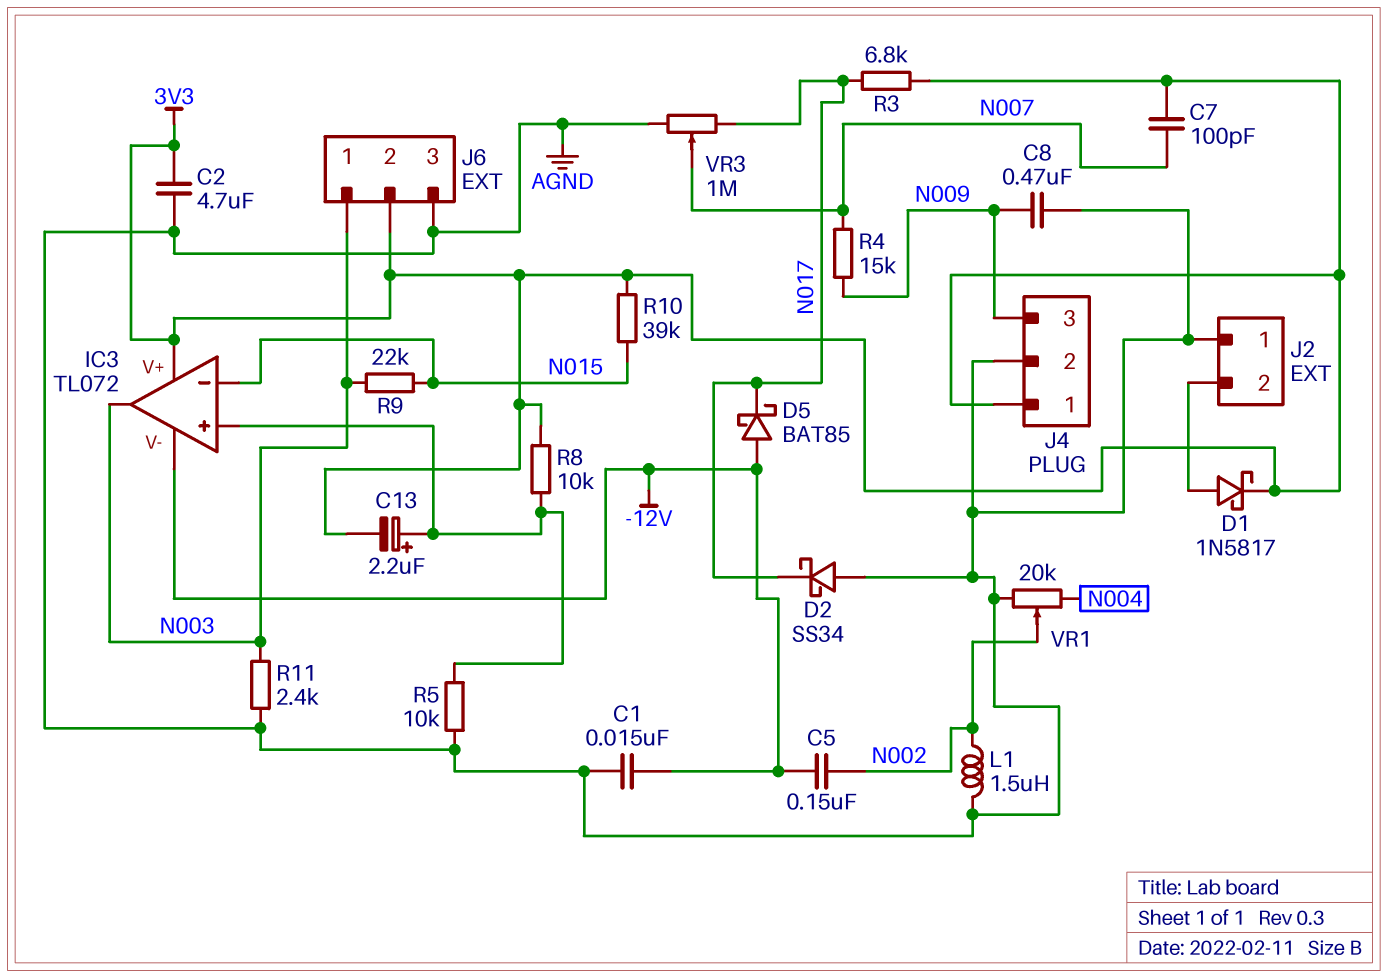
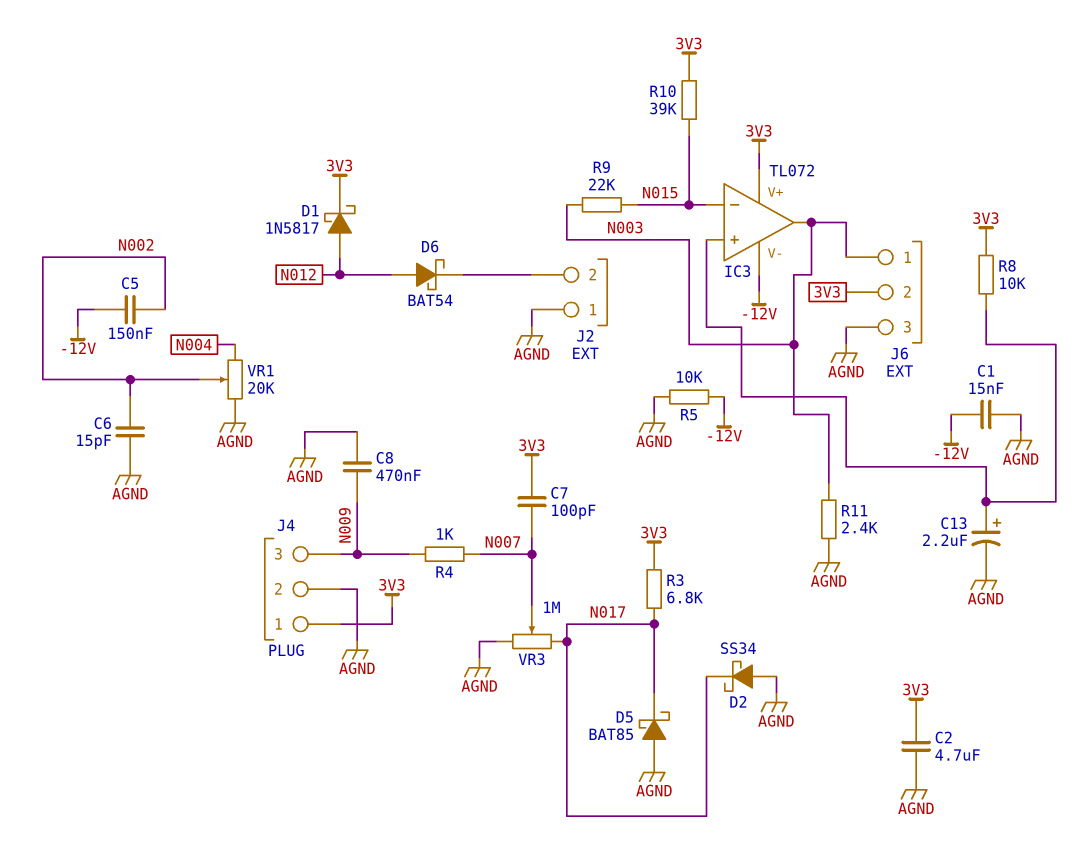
C6: none -> 15pF (AGND, N002)
C13: 2.2uF (plus IC3/in+, minus 3V3) -> 2.2uF (plus IC3/in+, minus AGND)
D1: schottky 1N5817 (A J2/2, K 3V3) -> schottky 1N5817 (A N012, K 3V3)
D5: schottky BAT85 (A -12V, K N017) -> schottky BAT85 (A AGND, K N017)
D6: none -> schottky BAT54 (A N012, K J2/2)
L1: 1.5uH (AGND, N002) -> none
R4: 15k (N007, N009) -> 1k (N007, N009)
R5: 10k (AGND, IC3/in+) -> 10k (-12V, AGND)

